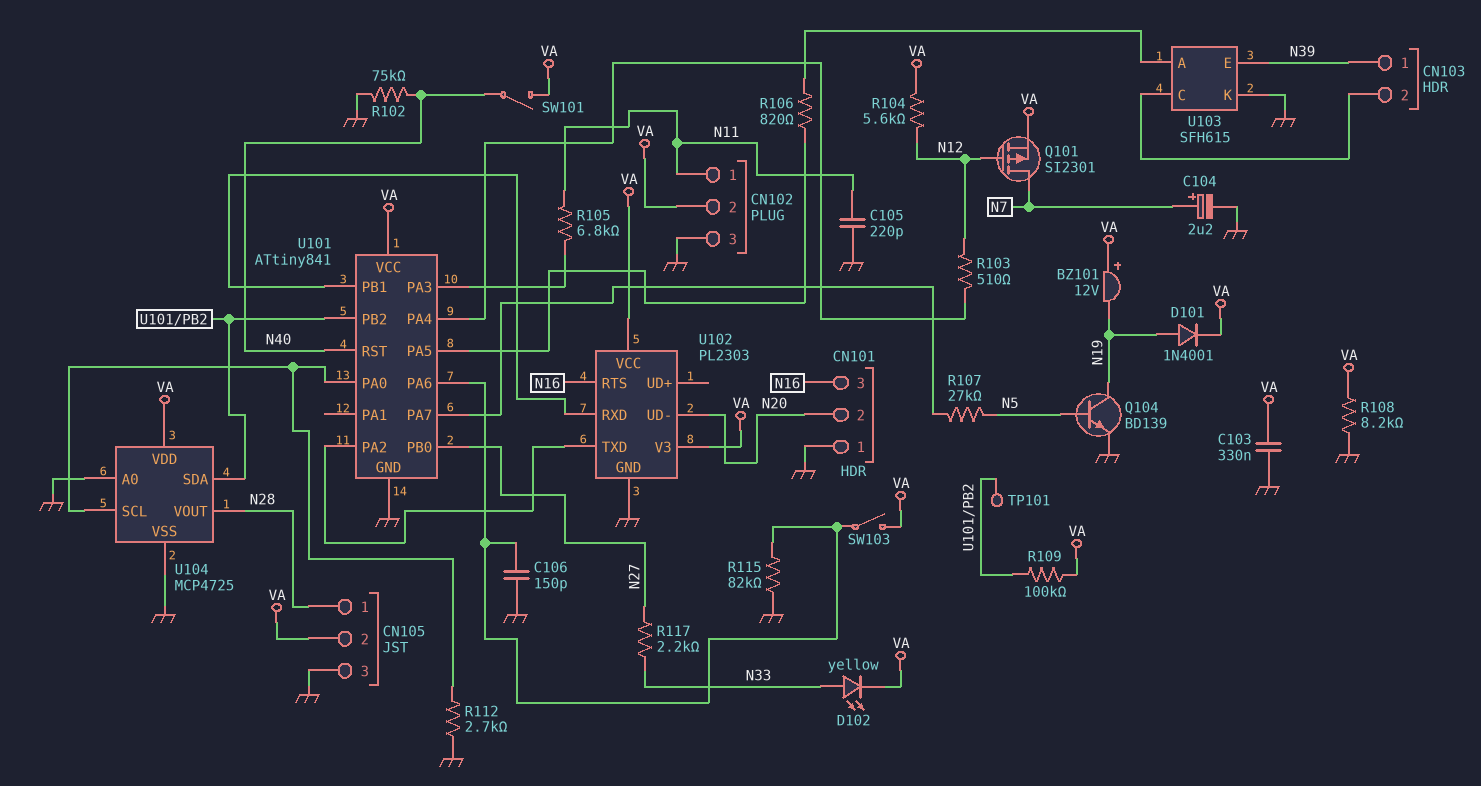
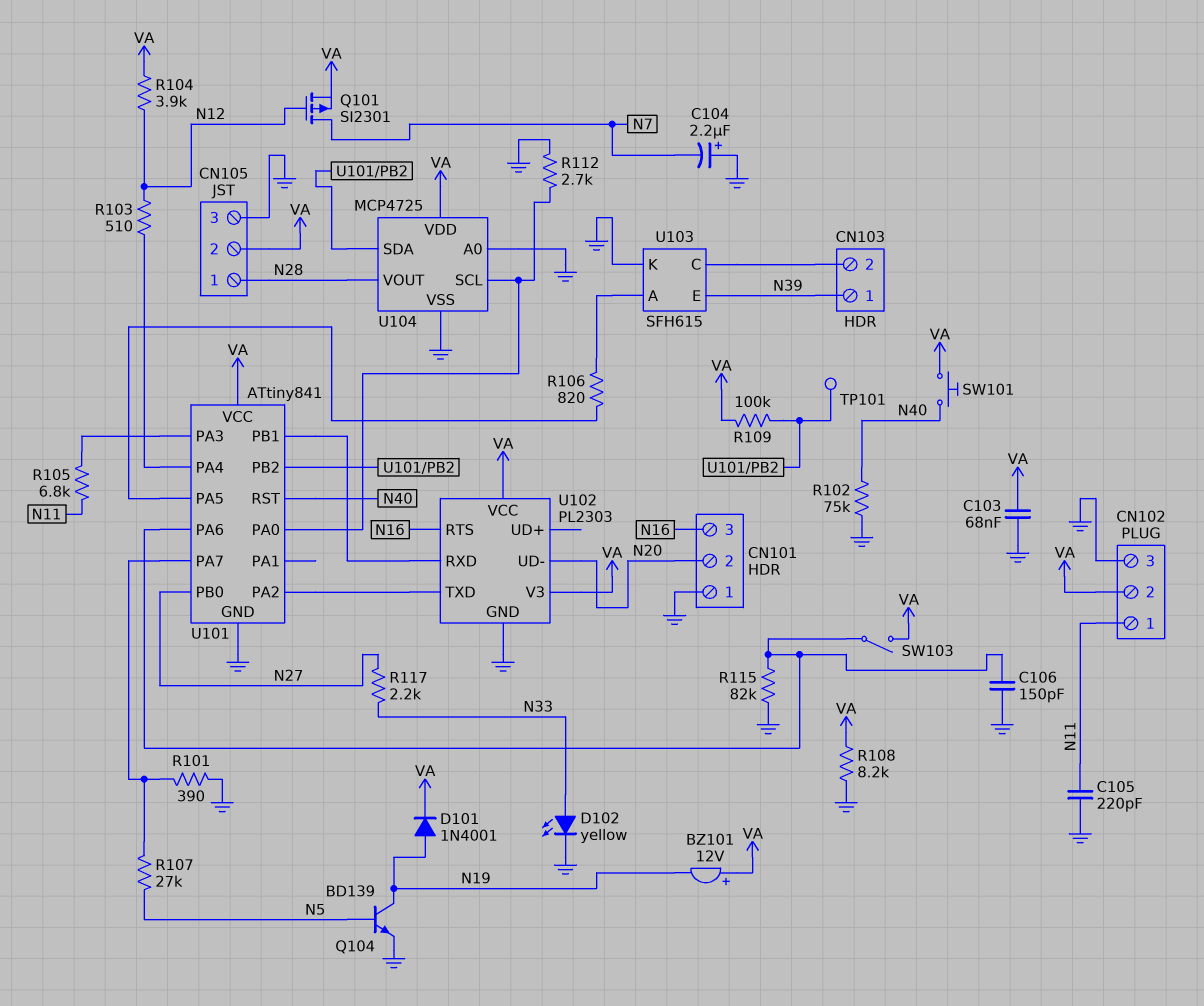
C103: 330nF (GND, VA) -> 68nF (GND, VA)
C104: 2.2uF (plus N7, minus GND) -> 2.2uF (plus GND, minus N7)
D102: LED yellow (A N33, K VA) -> LED yellow (A N33, K GND)
R101: none -> 390 (GND, U101/PA7)
R104: 5.6k (N12, VA) -> 3.9k (N12, VA)
SW101: switch (N40, VA) -> button (N40, VA)

